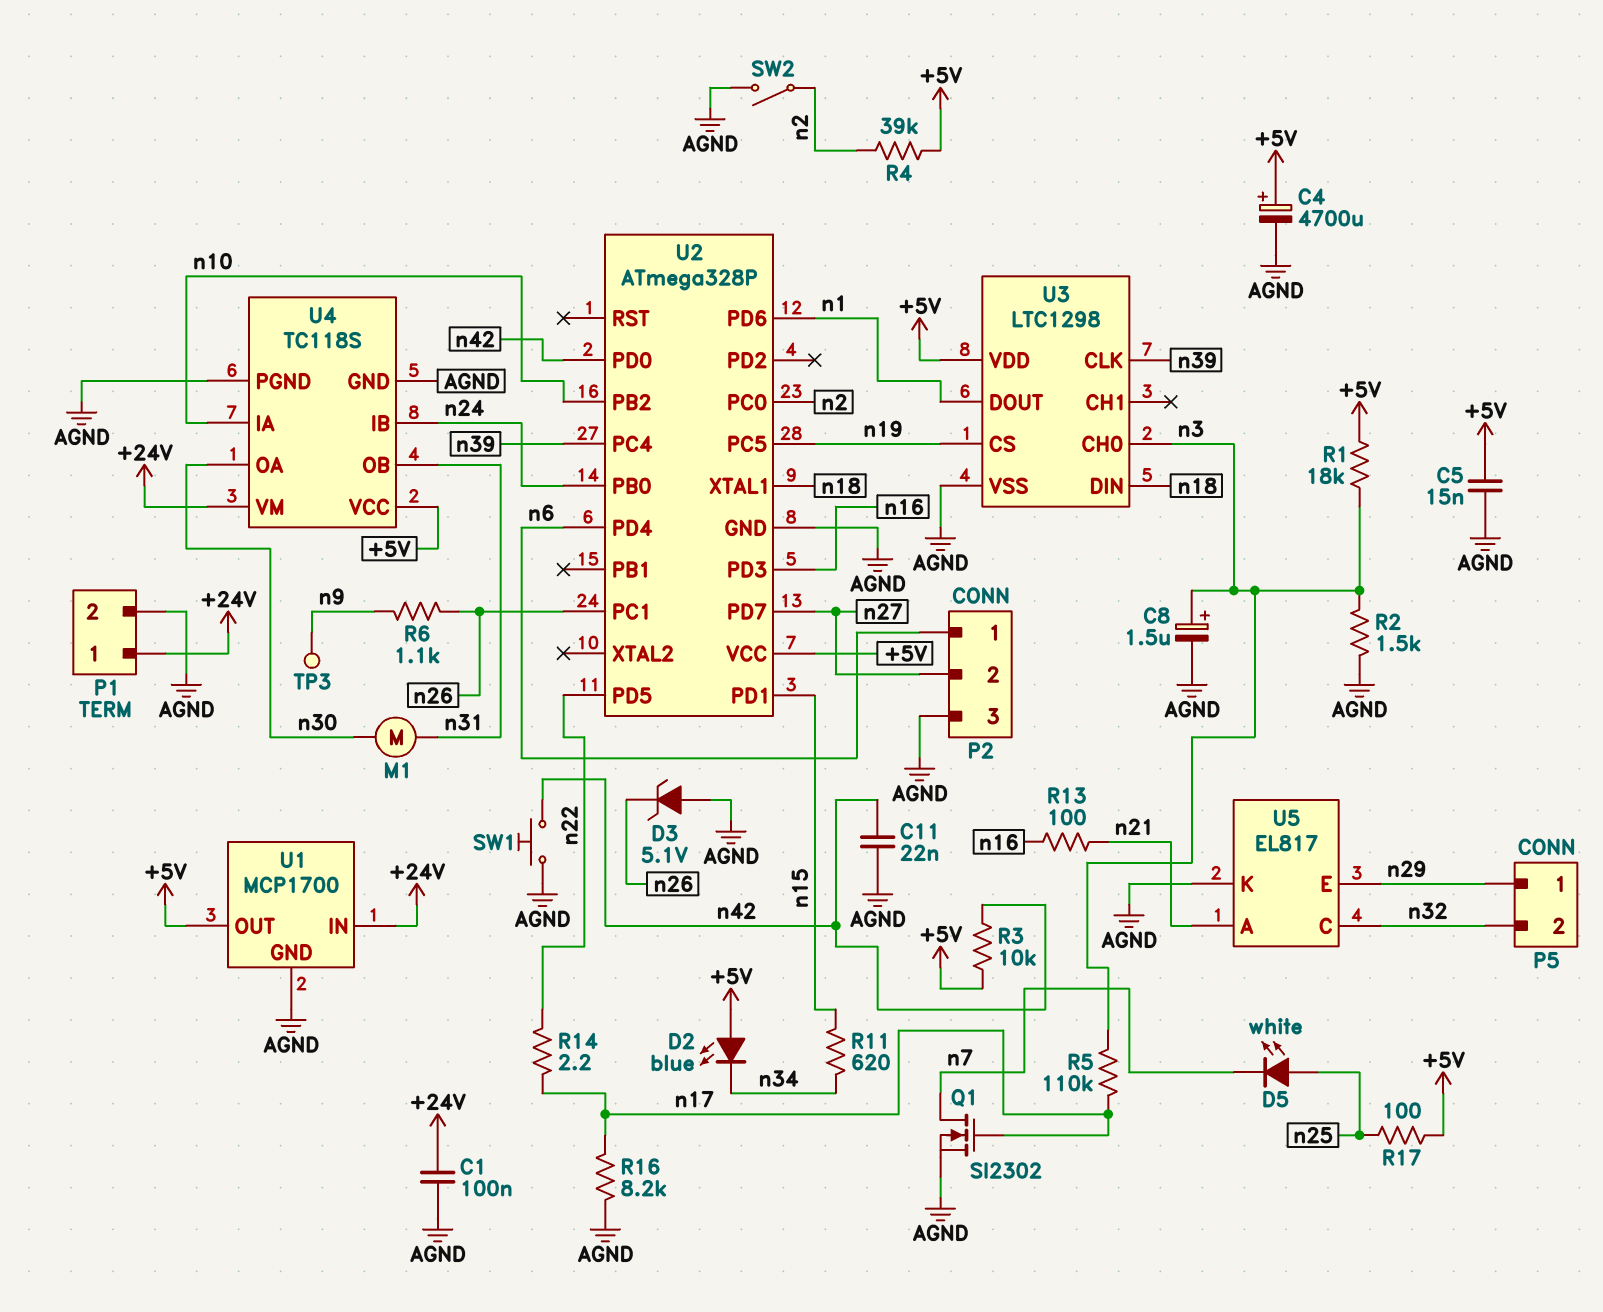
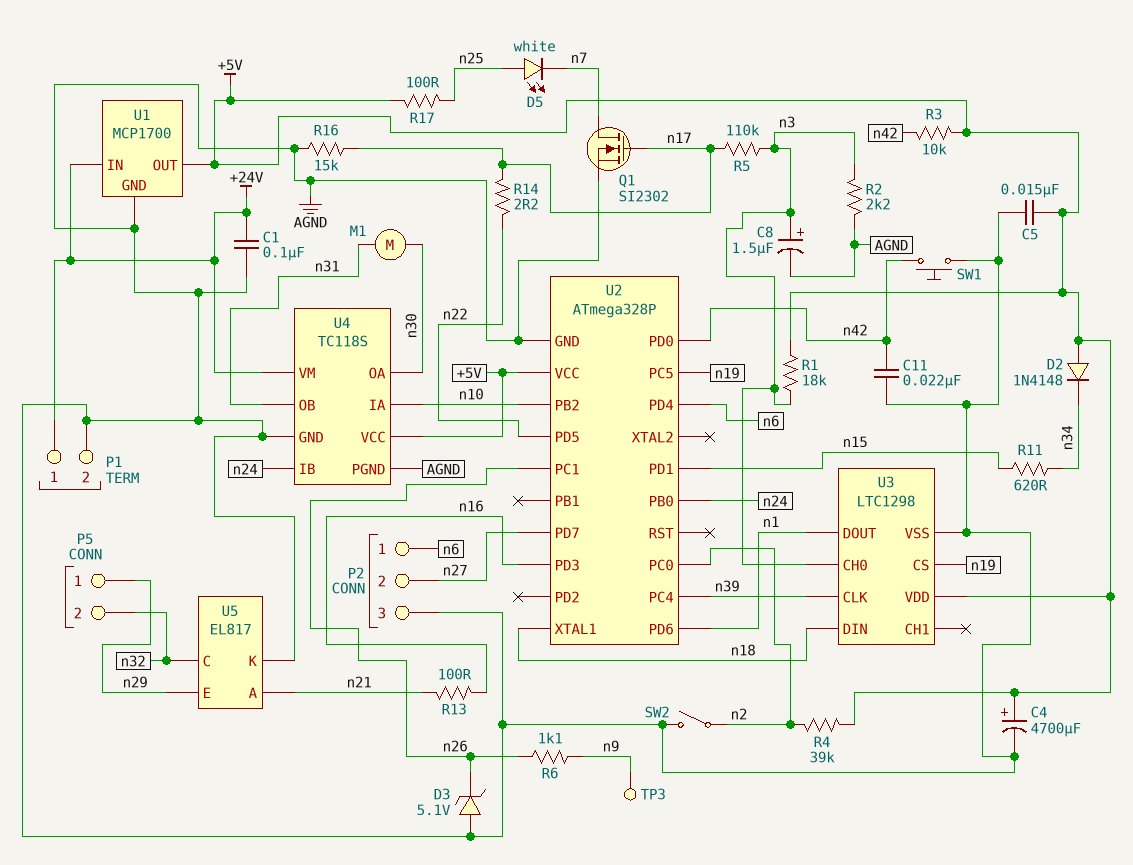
D2: LED blue (A +5V, K n34) -> diode 1N4148 (A +5V, K n34)
R2: 1.5k (AGND, n3) -> 2.2k (AGND, n3)
R16: 8.2k (AGND, n17) -> 15k (AGND, n17)

